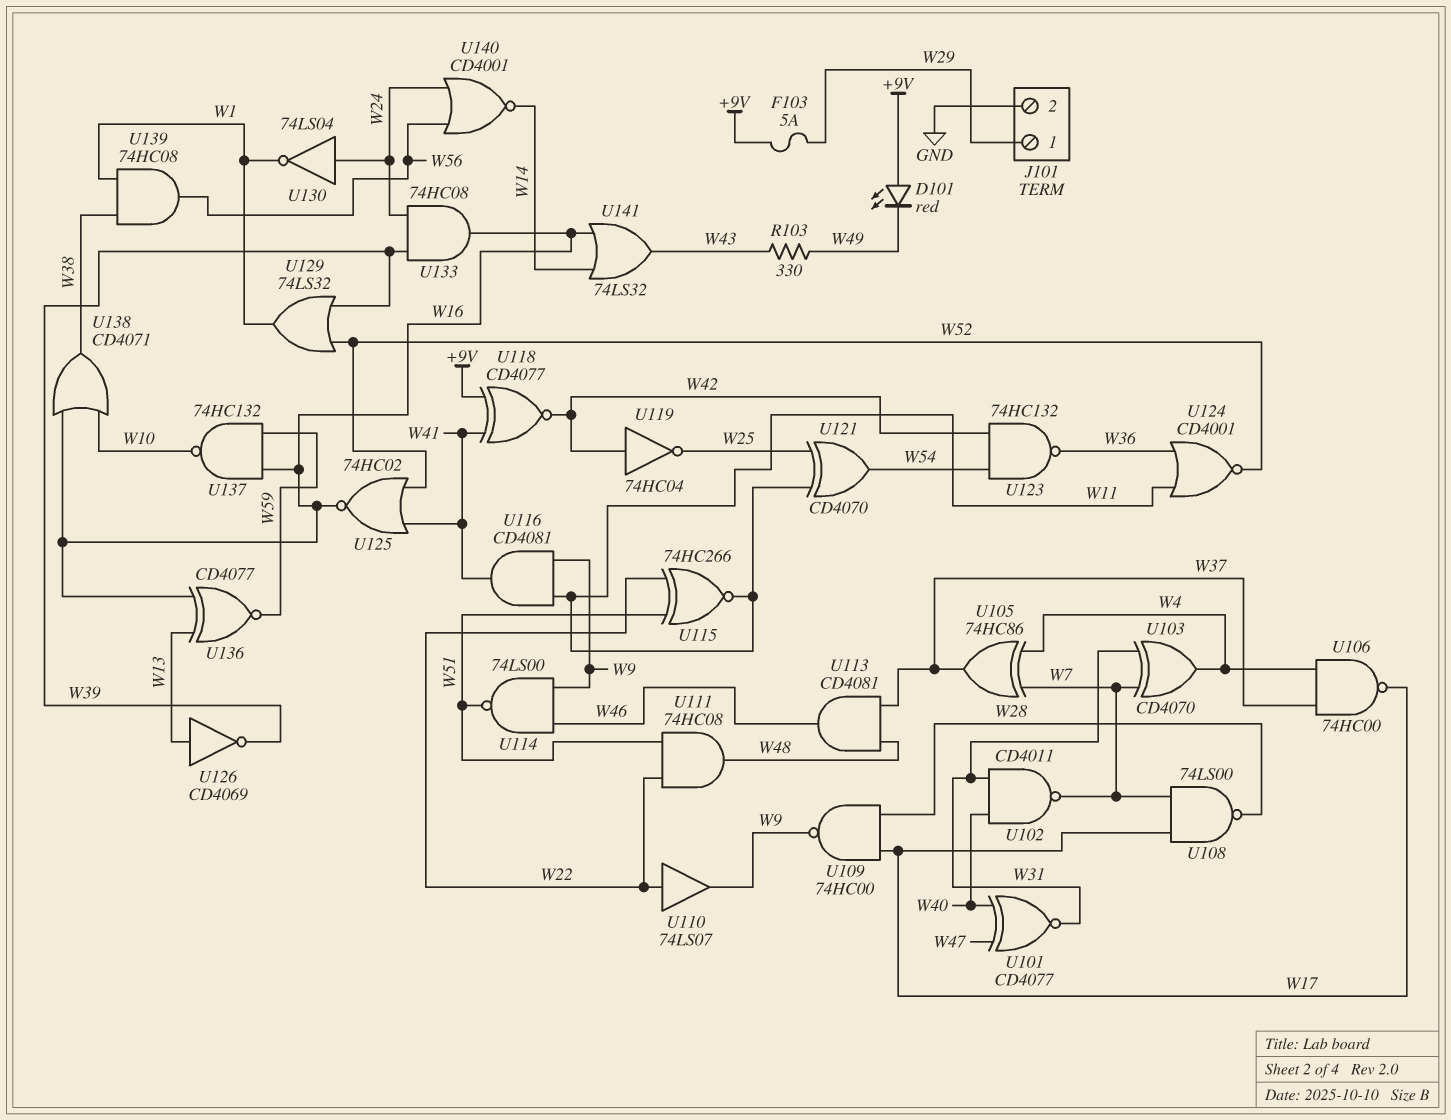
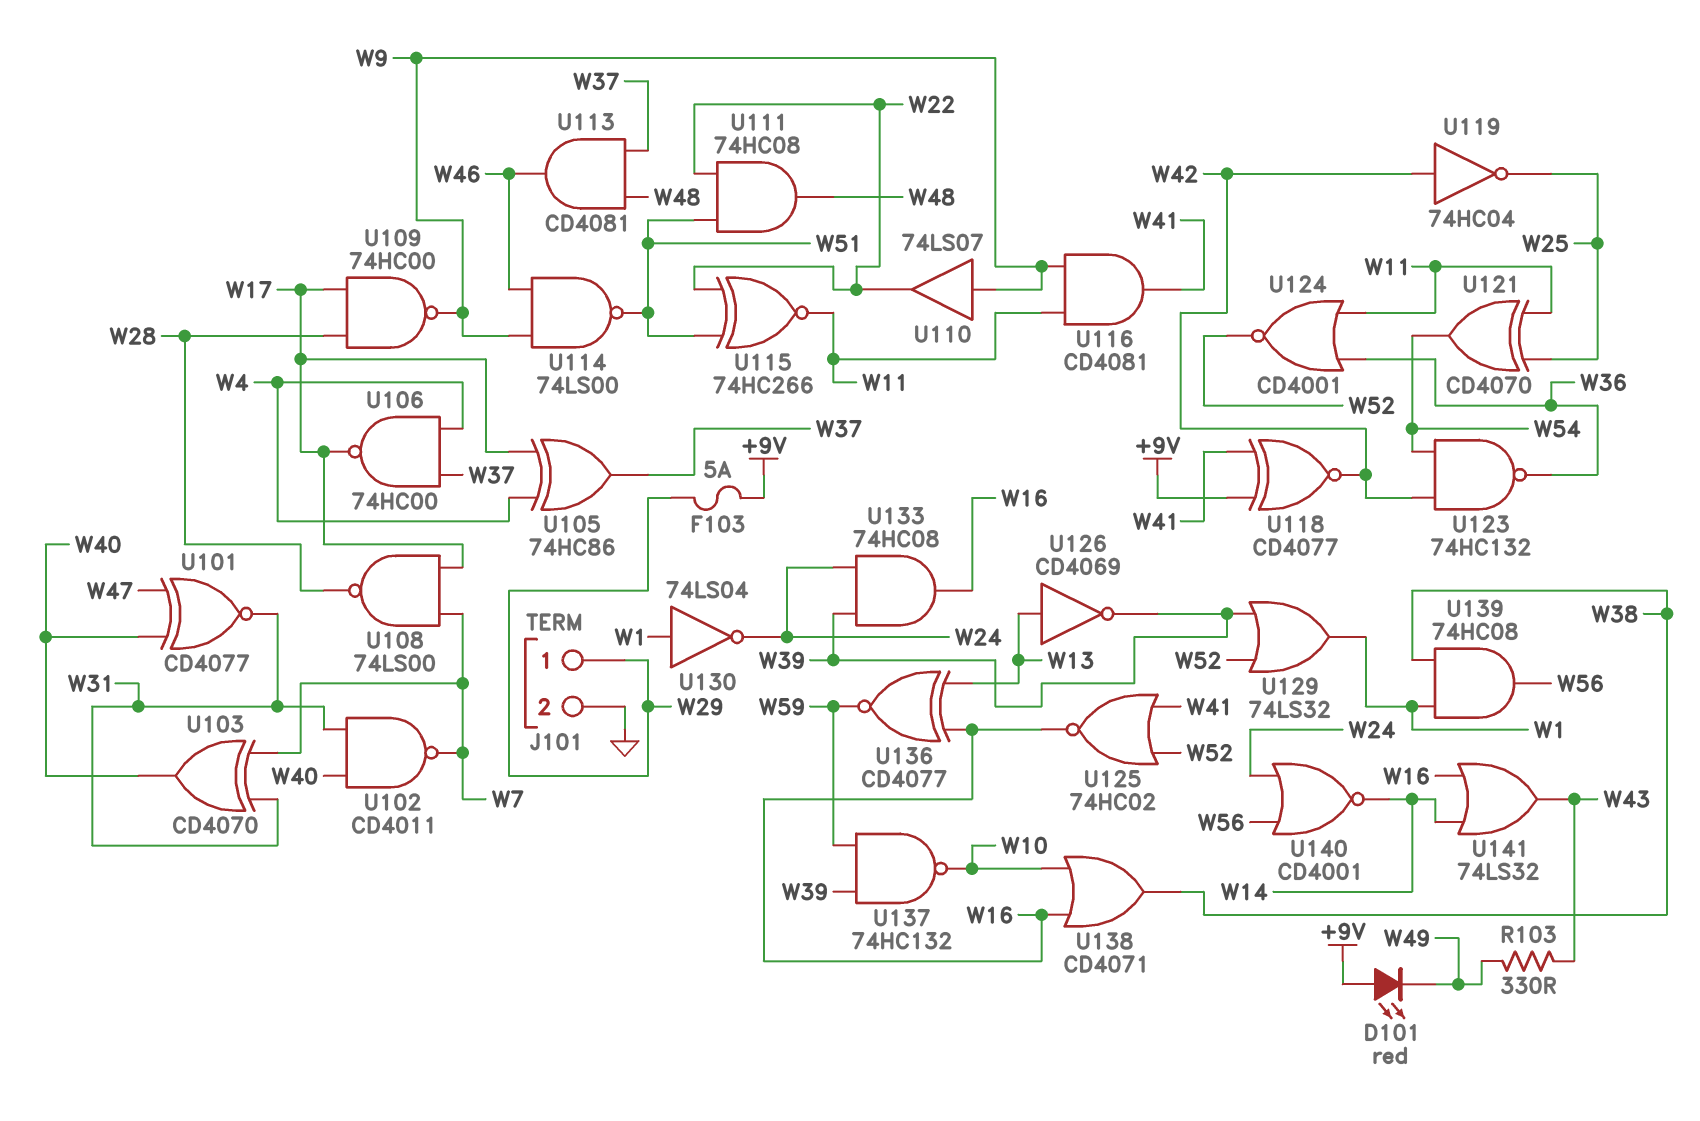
U103: XOR CD4070 (in W7, in W31, out W4) -> XOR CD4070 (in W7, in W31, out W40)
U105: XOR 74HC86 (in W4, in W7, out W37) -> XOR 74HC86 (in W4, in W17, out W37)
U110: buffer 74LS07 (in W22, out W9) -> buffer 74LS07 (in W9, out W22)
U130: NOT 74LS04 (in W24, out W1) -> NOT 74LS04 (in W1, out W24)
U137: NAND 74HC132 (in W16, in W59, out W10) -> NAND 74HC132 (in W39, in W59, out W10)

